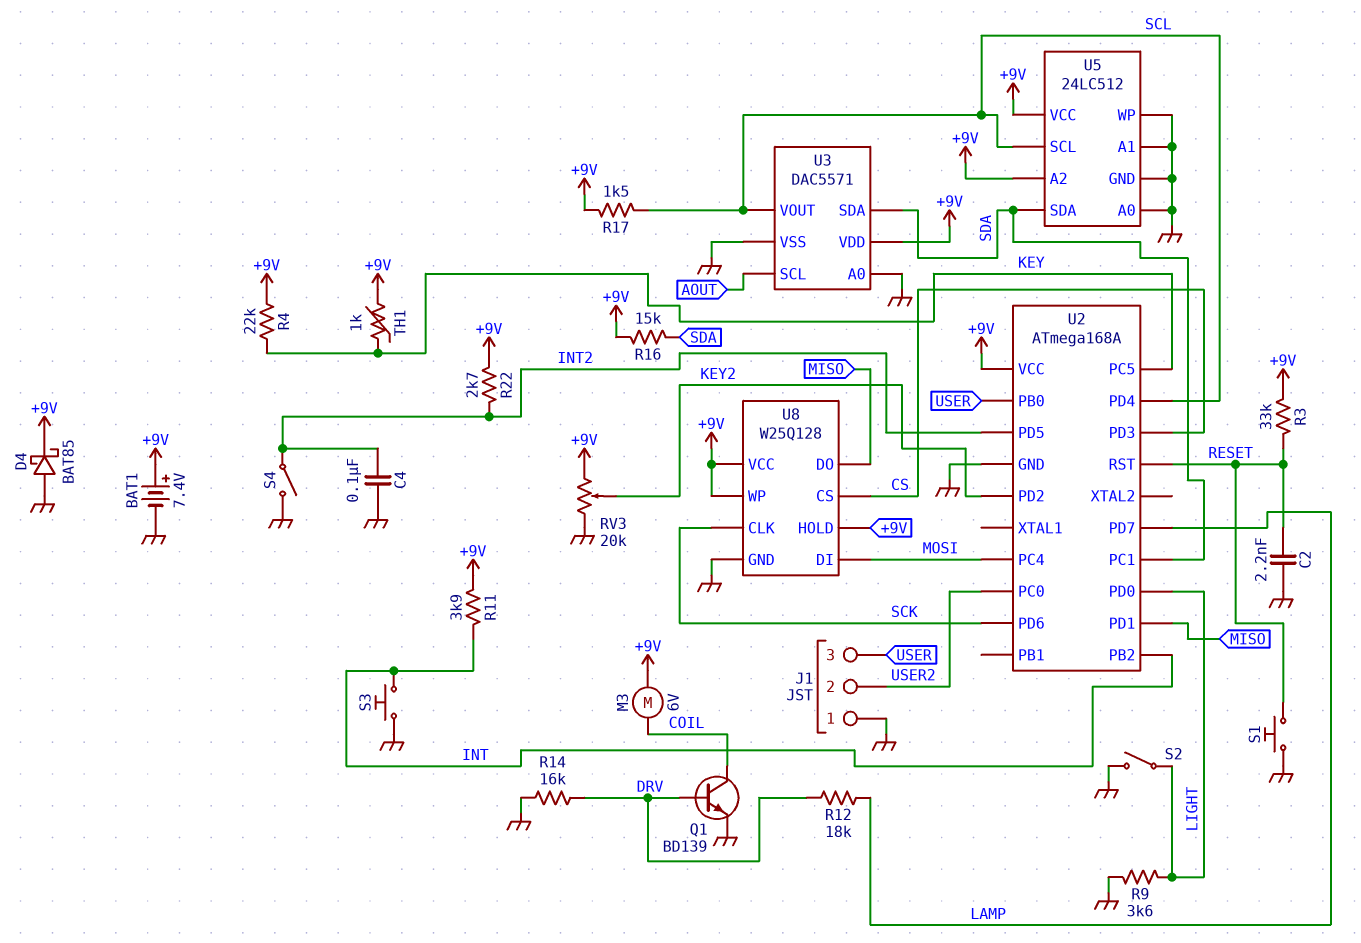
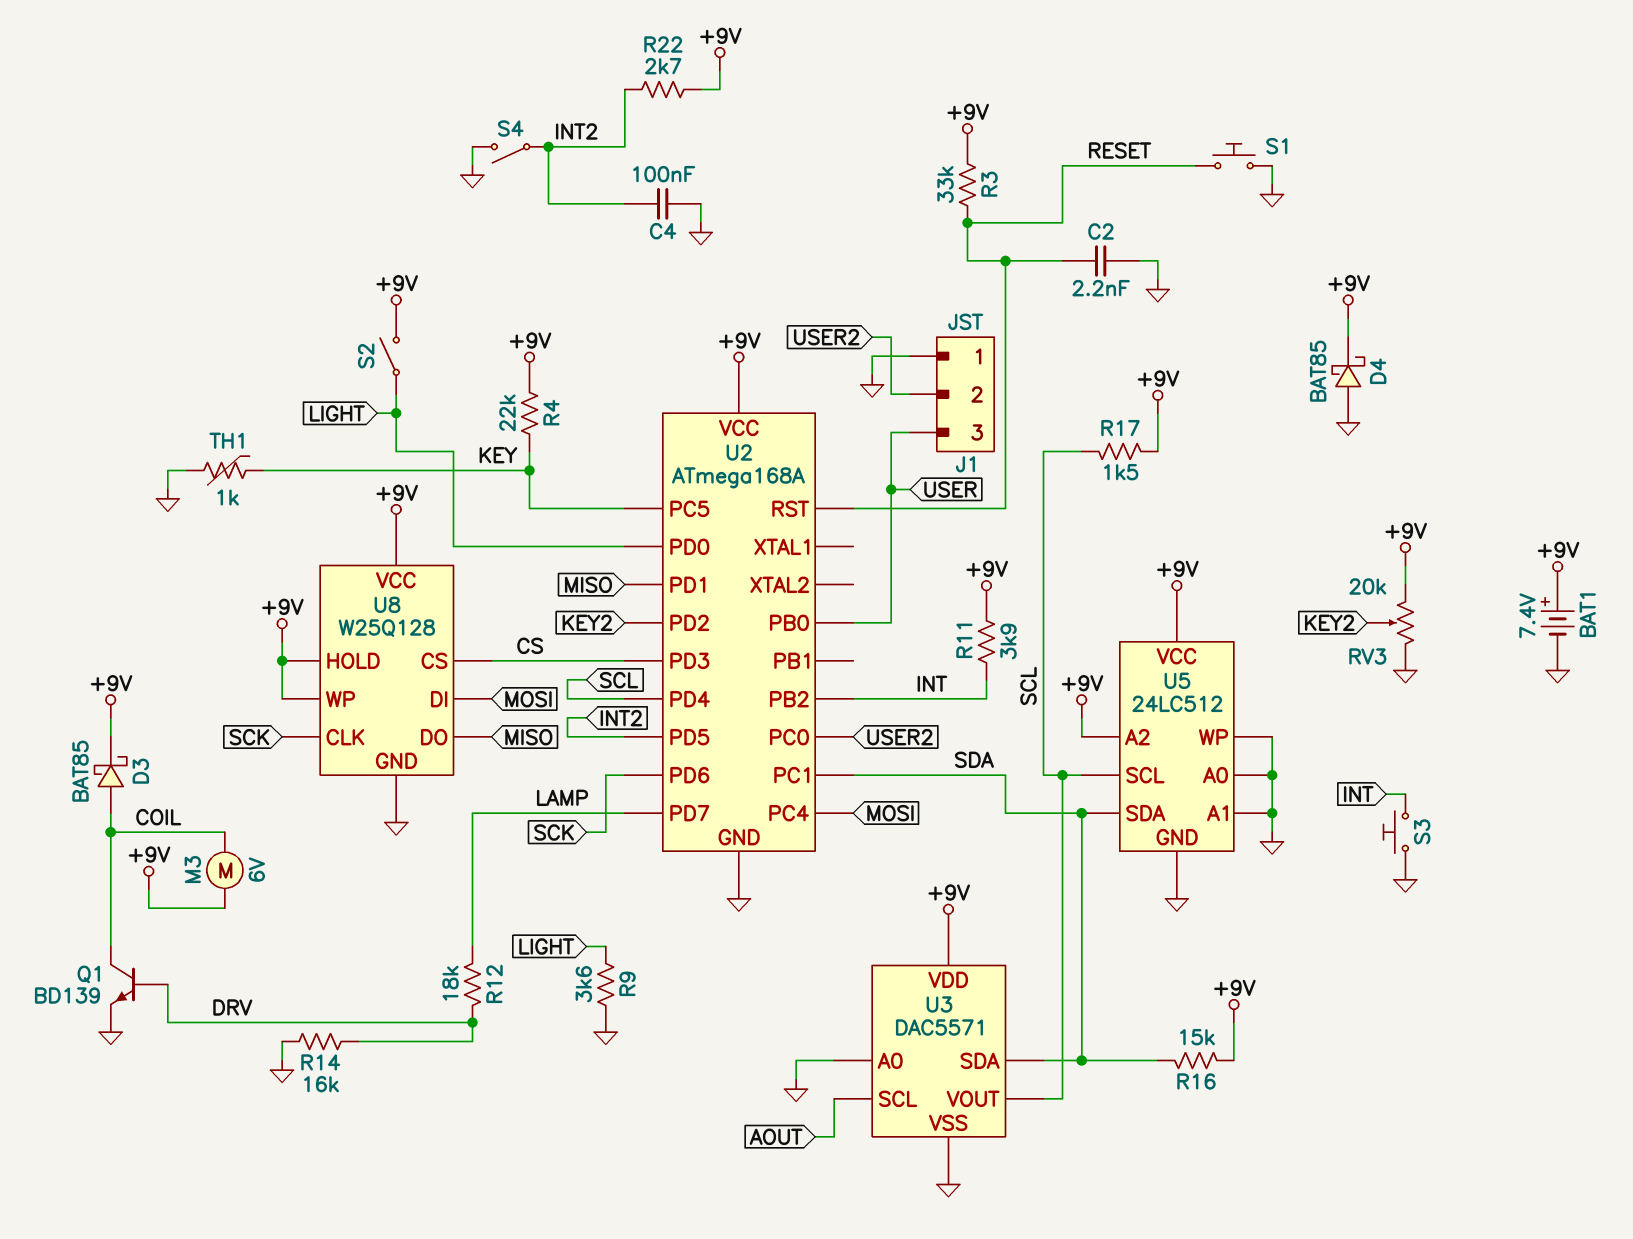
D3: none -> schottky BAT85 (A COIL, K +9V)
S2: switch (GND, LIGHT) -> switch (+9V, LIGHT)
TH1: 1k (+9V, KEY) -> 1k (GND, KEY)

